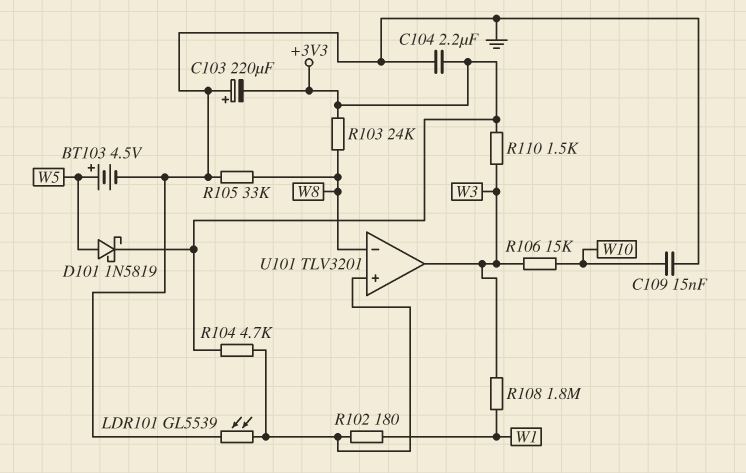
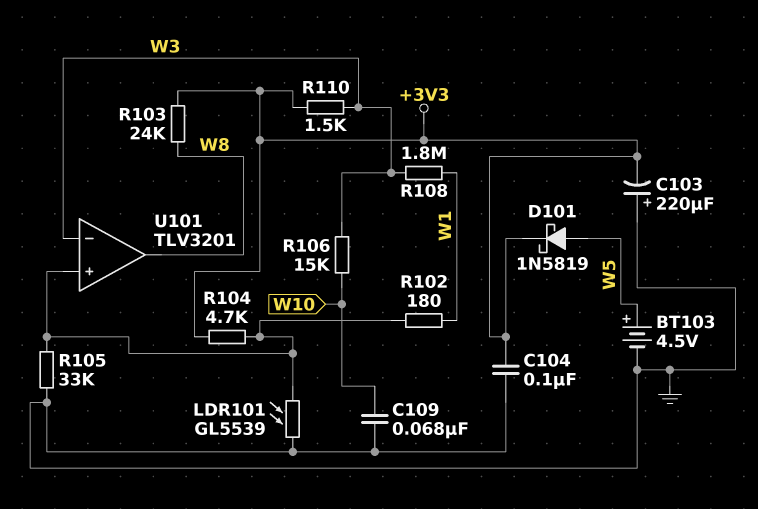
C104: 2.2uF (+3V3, GND) -> 100nF (+3V3, GND)
C109: 15nF (GND, W10) -> 68nF (GND, W10)
R105: 33k (GND, W8) -> 33k (GND, U101/in+)
U101 pin in-: W8 -> W3
U101 pin out: W3 -> W8

